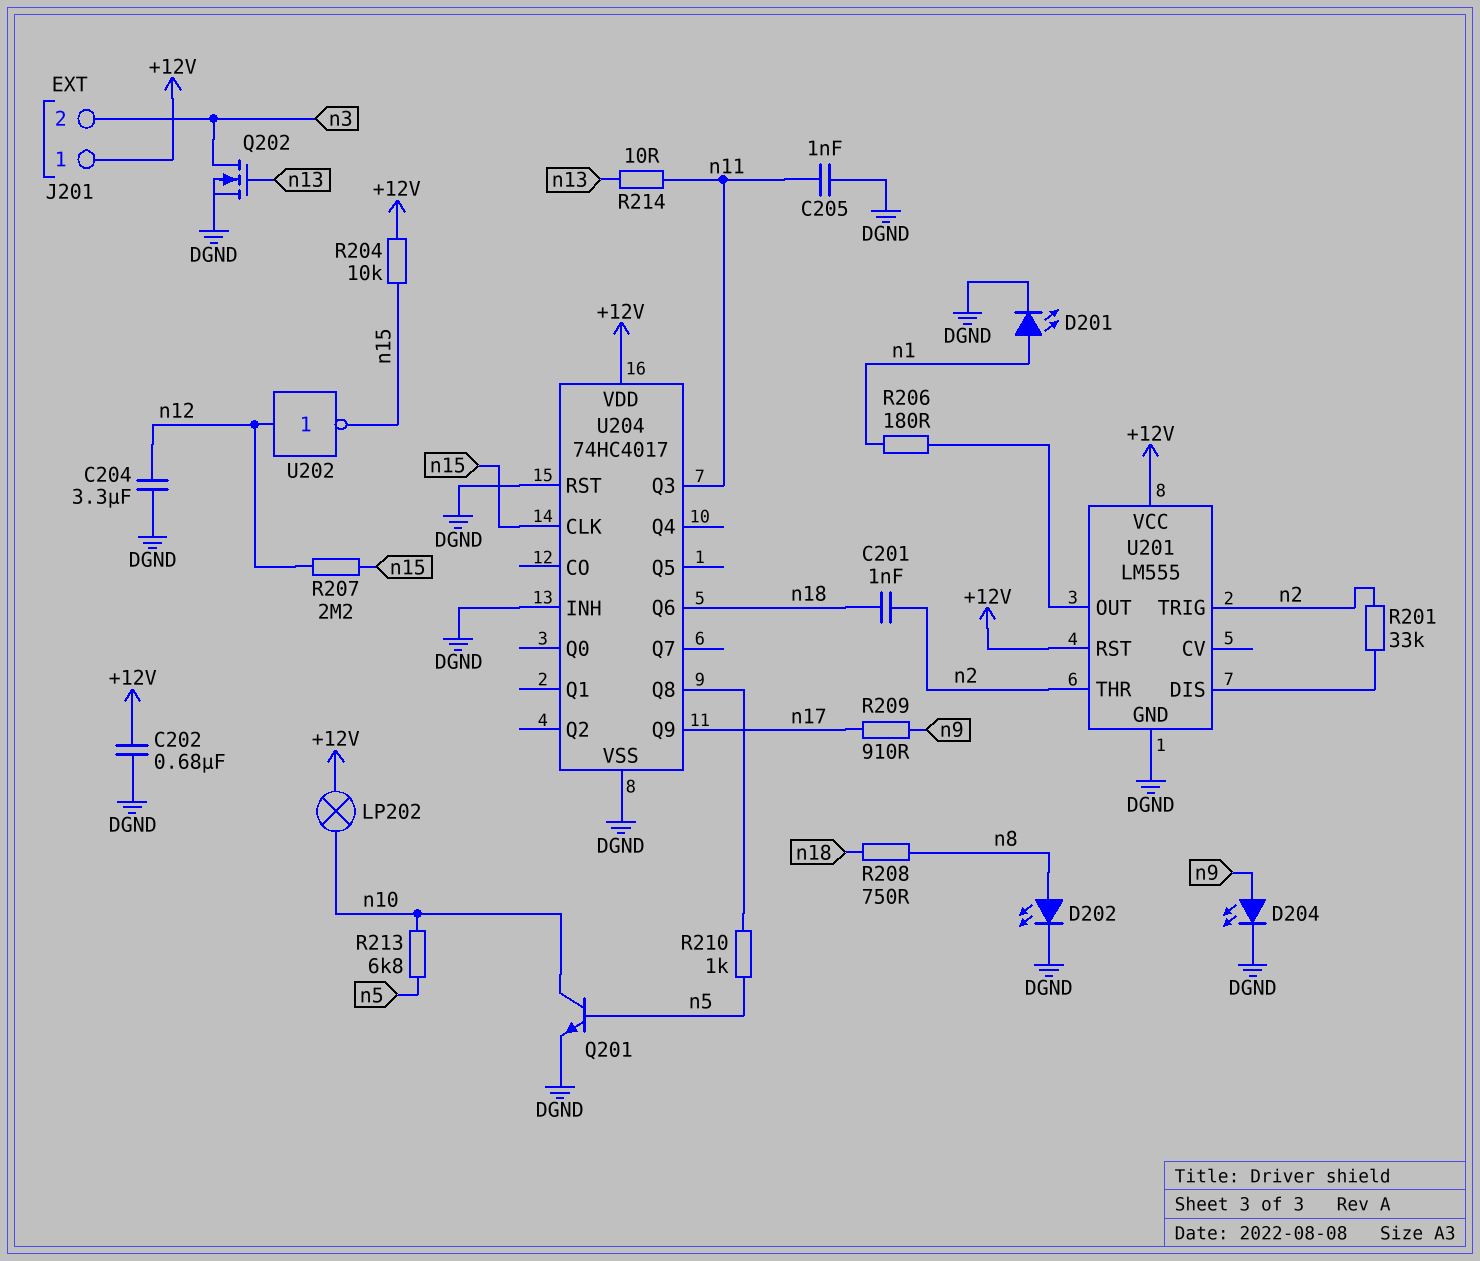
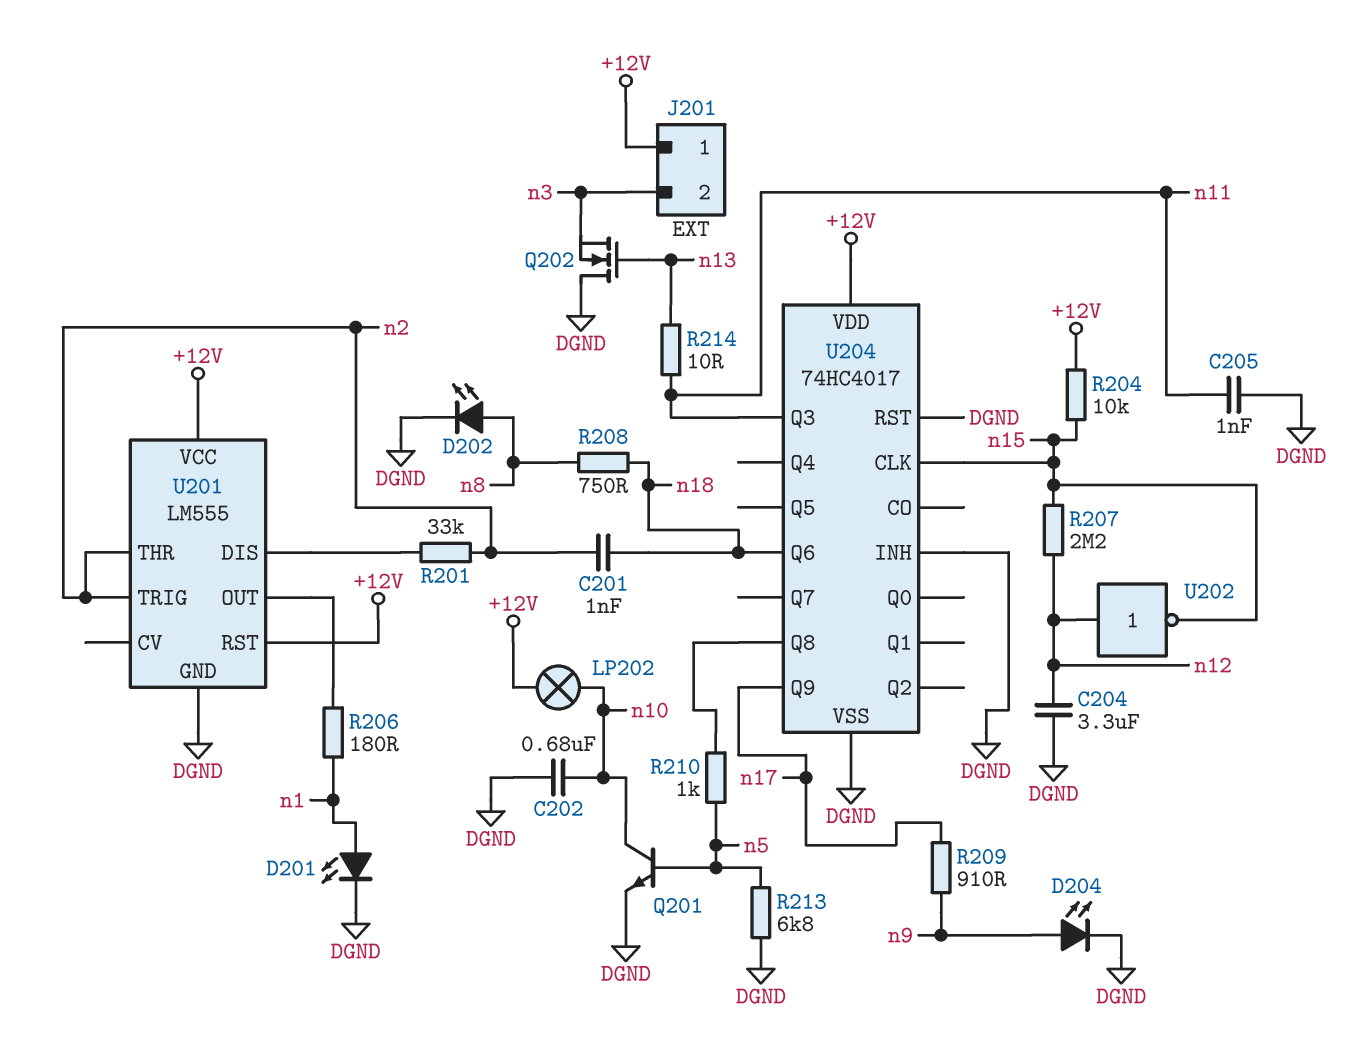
C202: 680nF (+12V, DGND) -> 680nF (DGND, n10)
Q202: NMOS (G n13, D n3, S DGND) -> NMOS (G n13, D DGND, S n3)
R213: 6.8k (n5, n10) -> 6.8k (DGND, n5)

